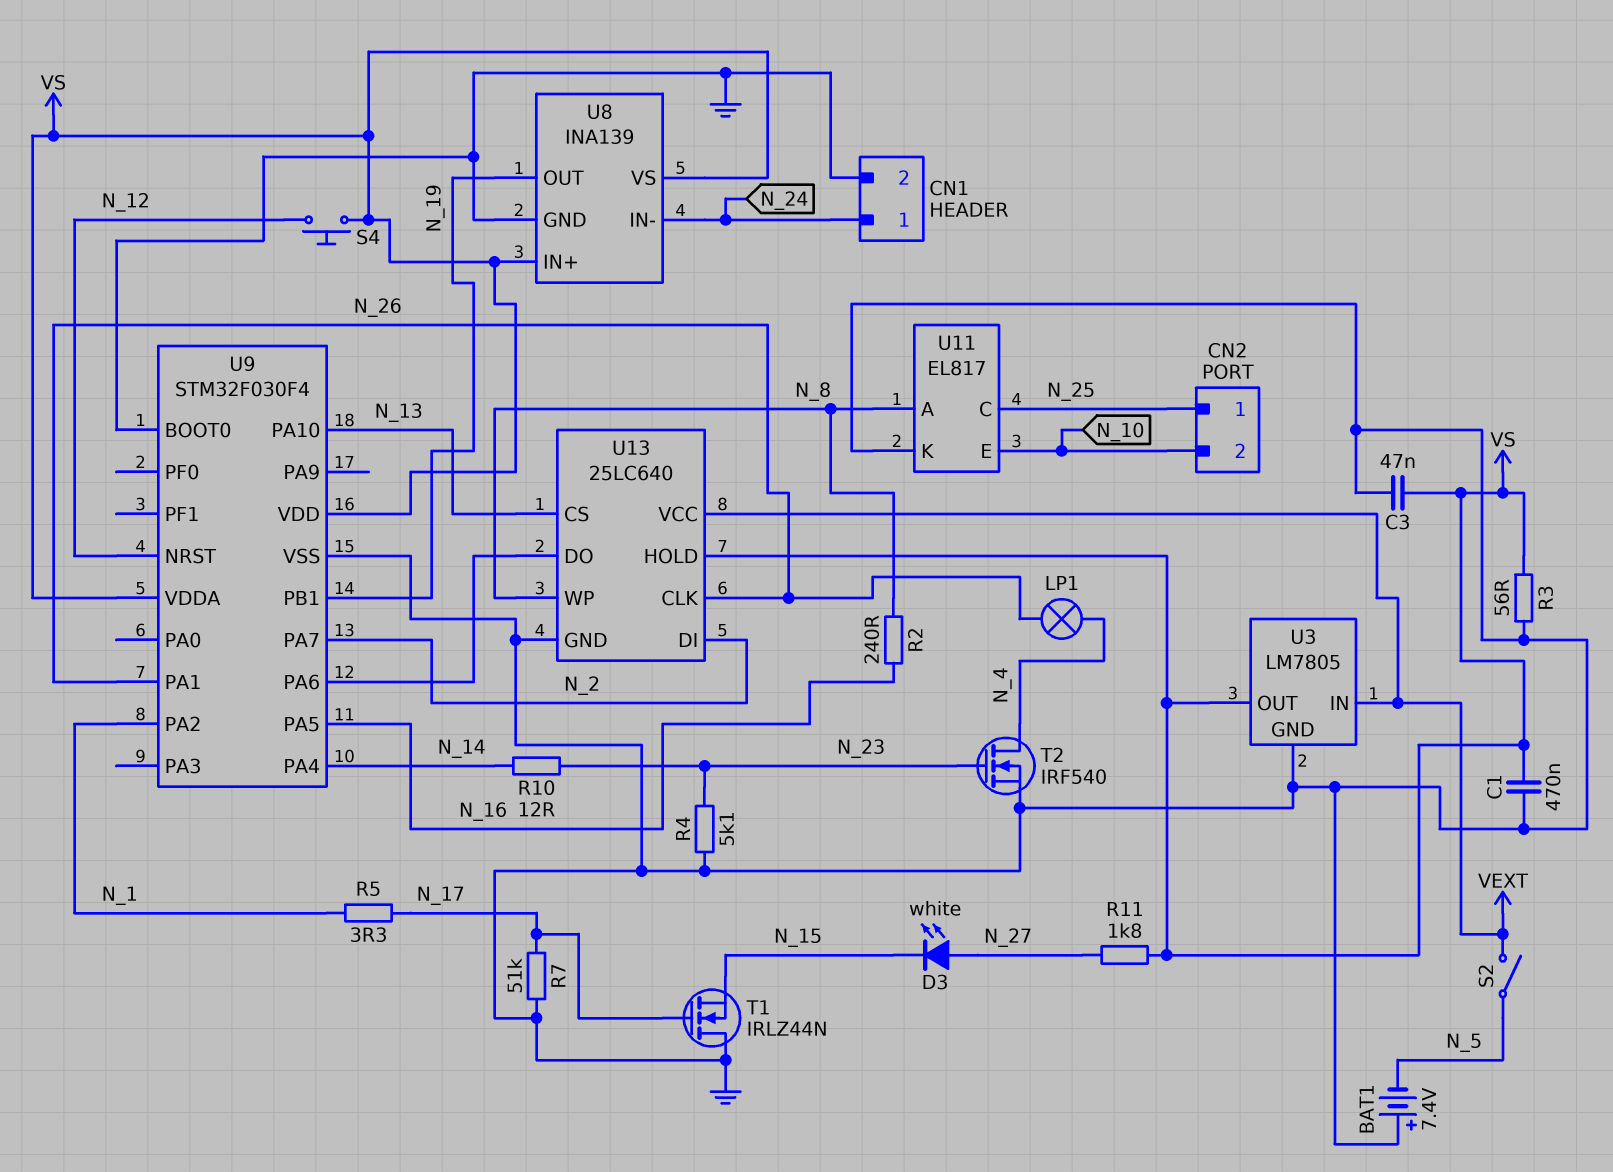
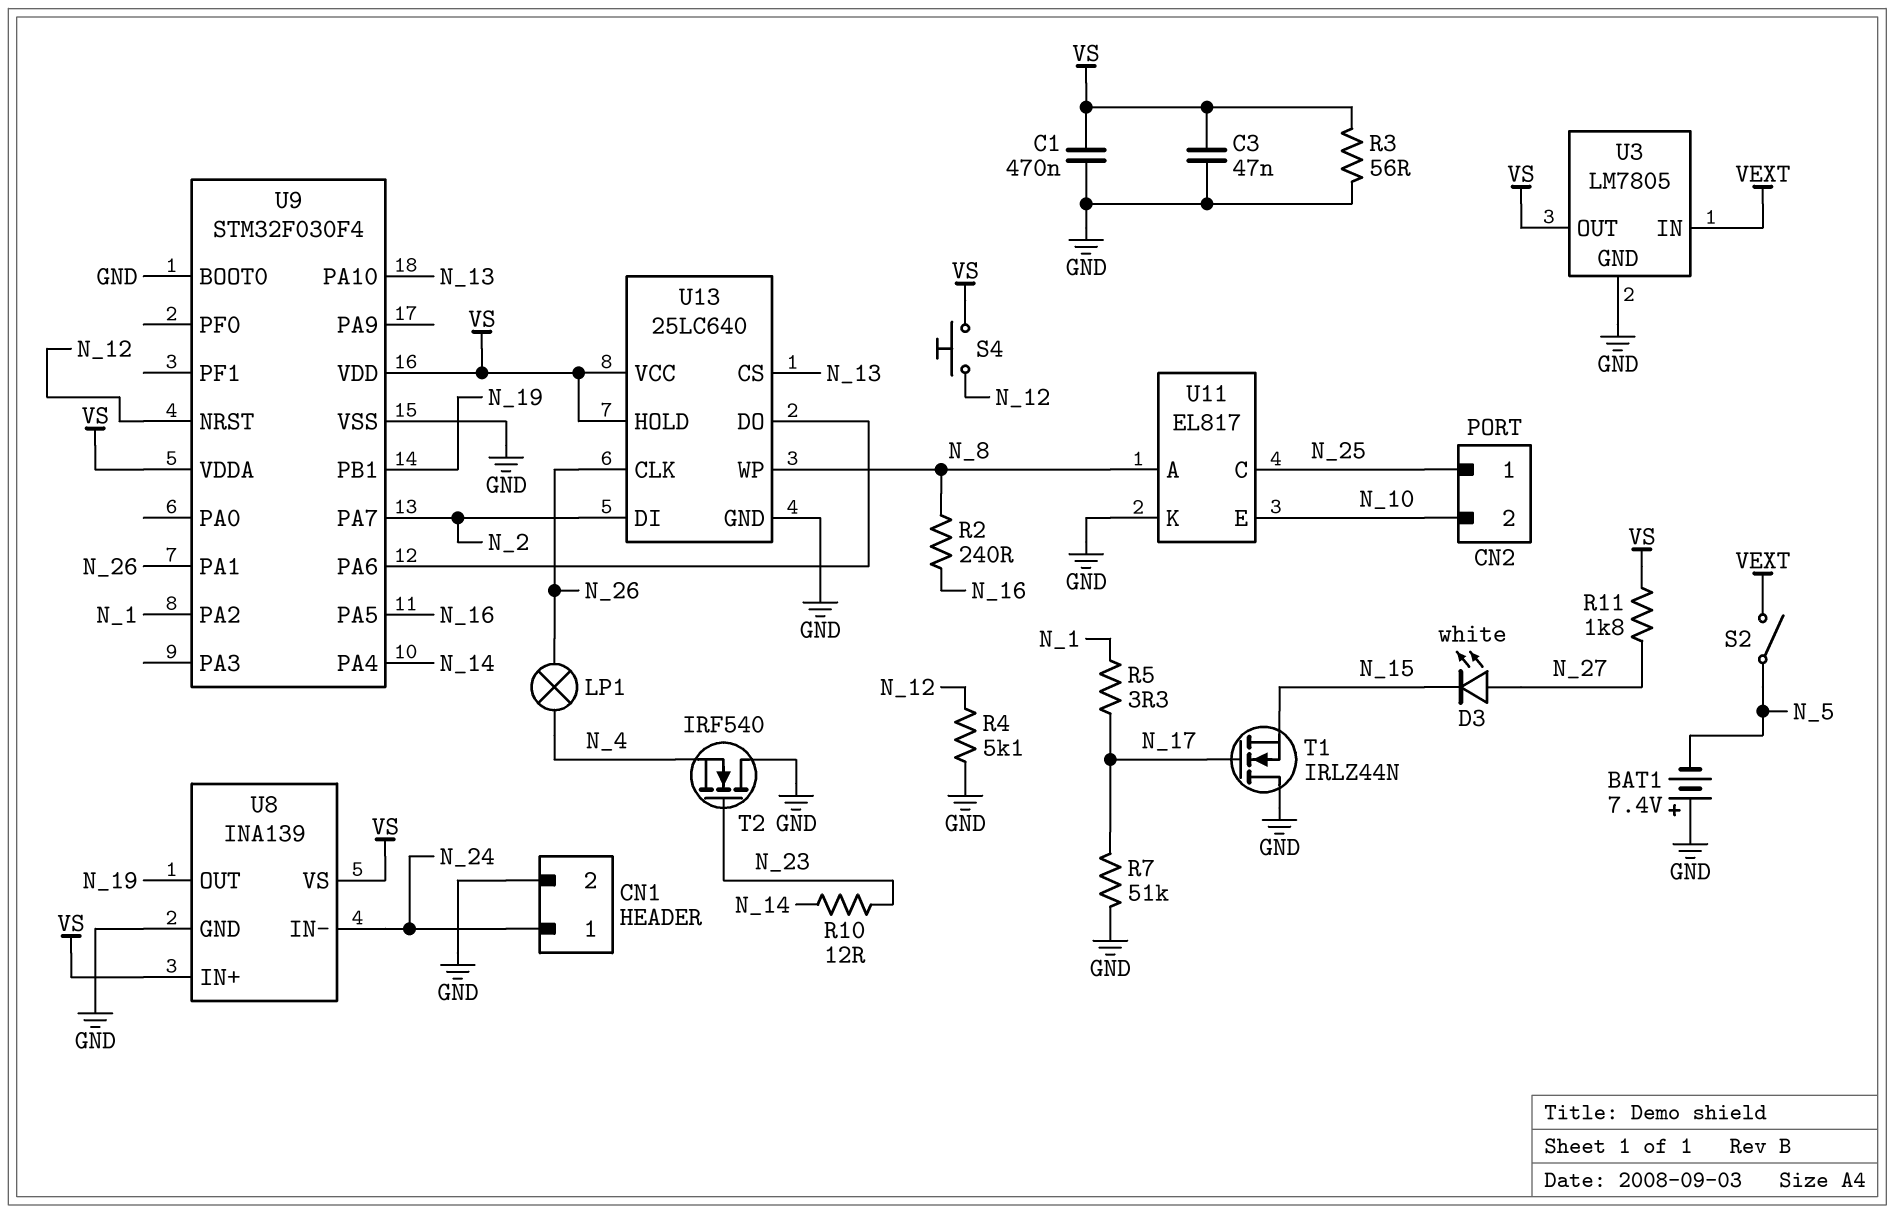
R4: 5.1k (GND, N_23) -> 5.1k (GND, N_12)
T2: NMOS IRF540 (G N_23, D N_4, S GND) -> NMOS IRF540 (G N_23, D GND, S N_4)
U13 pin VCC: VEXT -> VS

